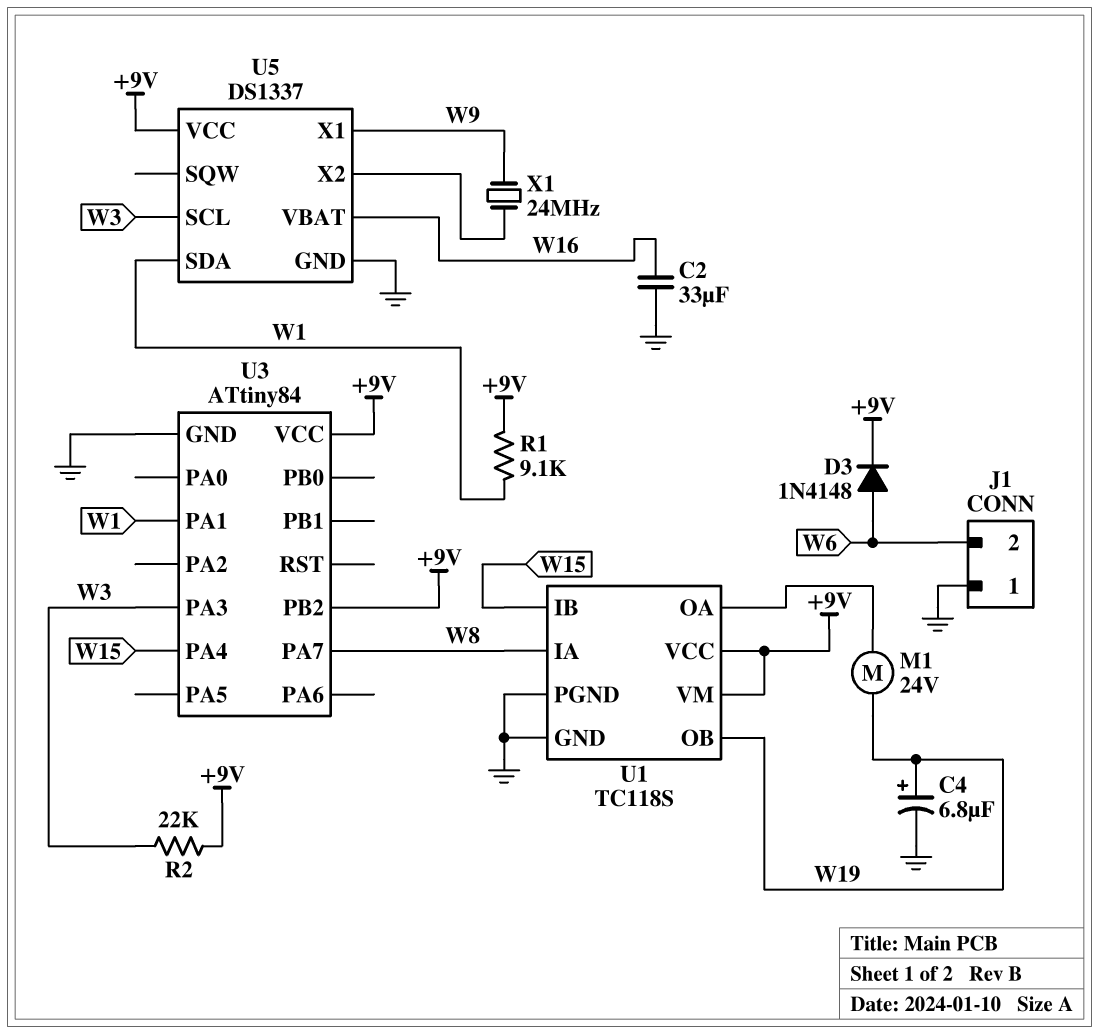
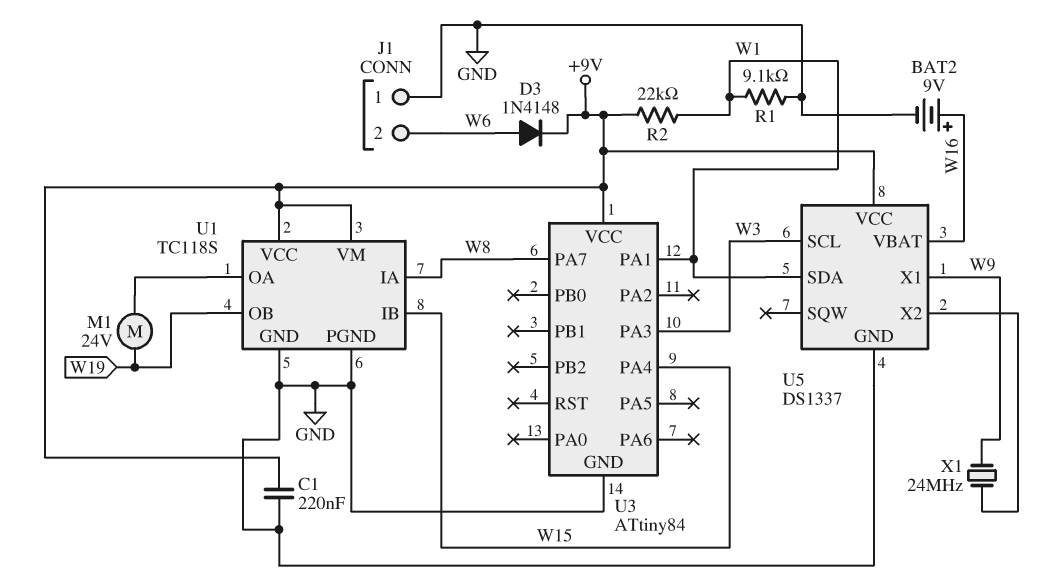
BAT2: none -> 9V (plus W16, minus GND)
C1: none -> 220nF (+9V, GND)
C2: 33uF (GND, W16) -> none
C4: 6.8uF (plus W19, minus GND) -> none
R1: 9.1k (+9V, W1) -> 9.1k (GND, W1)
R2: 22k (+9V, W3) -> 22k (+9V, W1)
U3 pin PB2: +9V -> none

